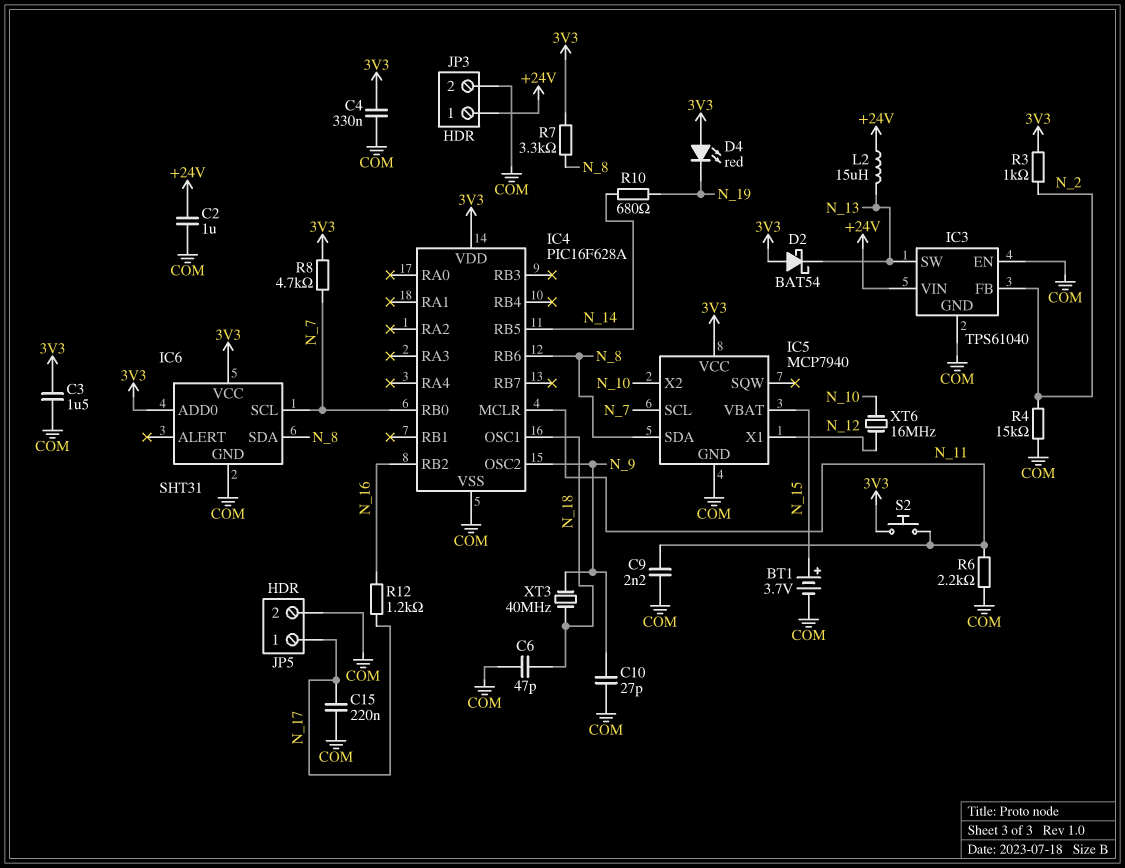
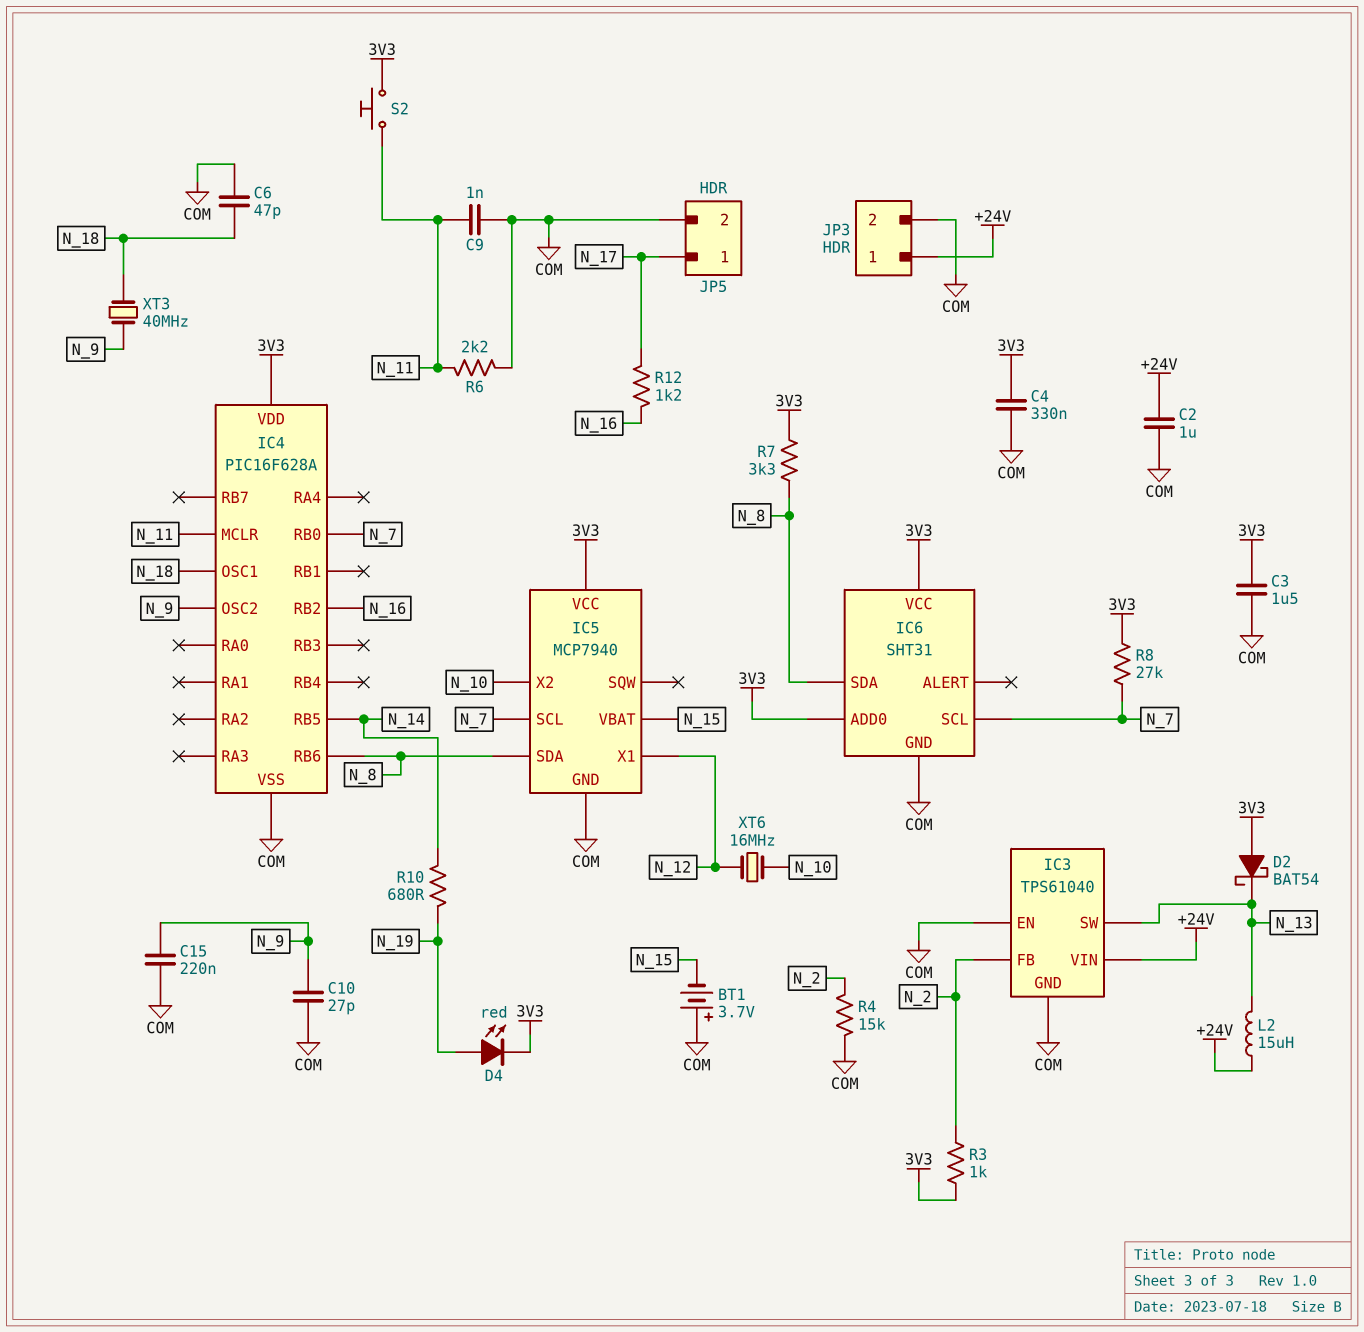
BT1: 3.7V (plus N_15, minus COM) -> 3.7V (plus COM, minus N_15)
C9: 2.2nF (COM, N_11) -> 1nF (COM, N_11)
C15: 220nF (COM, N_17) -> 220nF (COM, N_9)
D4: LED red (A 3V3, K N_19) -> LED red (A N_19, K 3V3)
R8: 4.7k (3V3, N_7) -> 27k (3V3, N_7)

